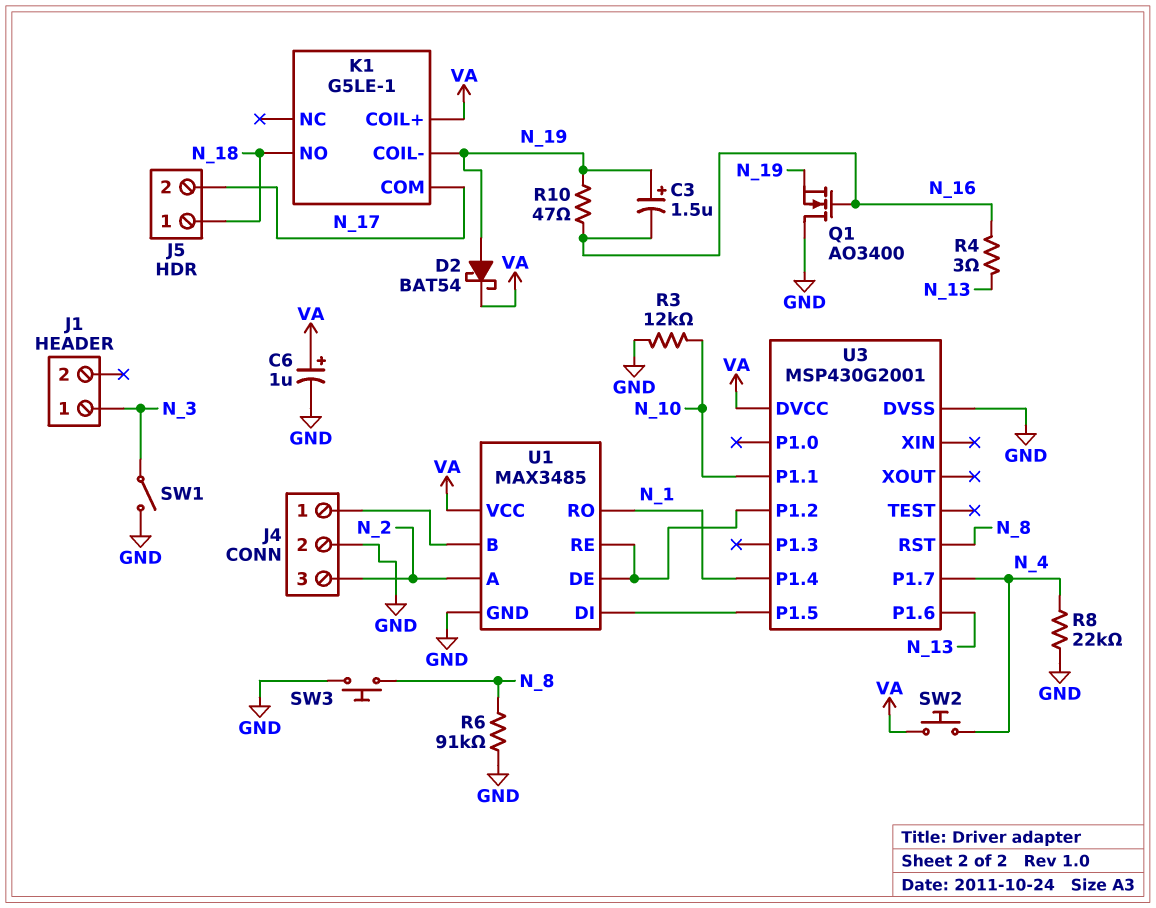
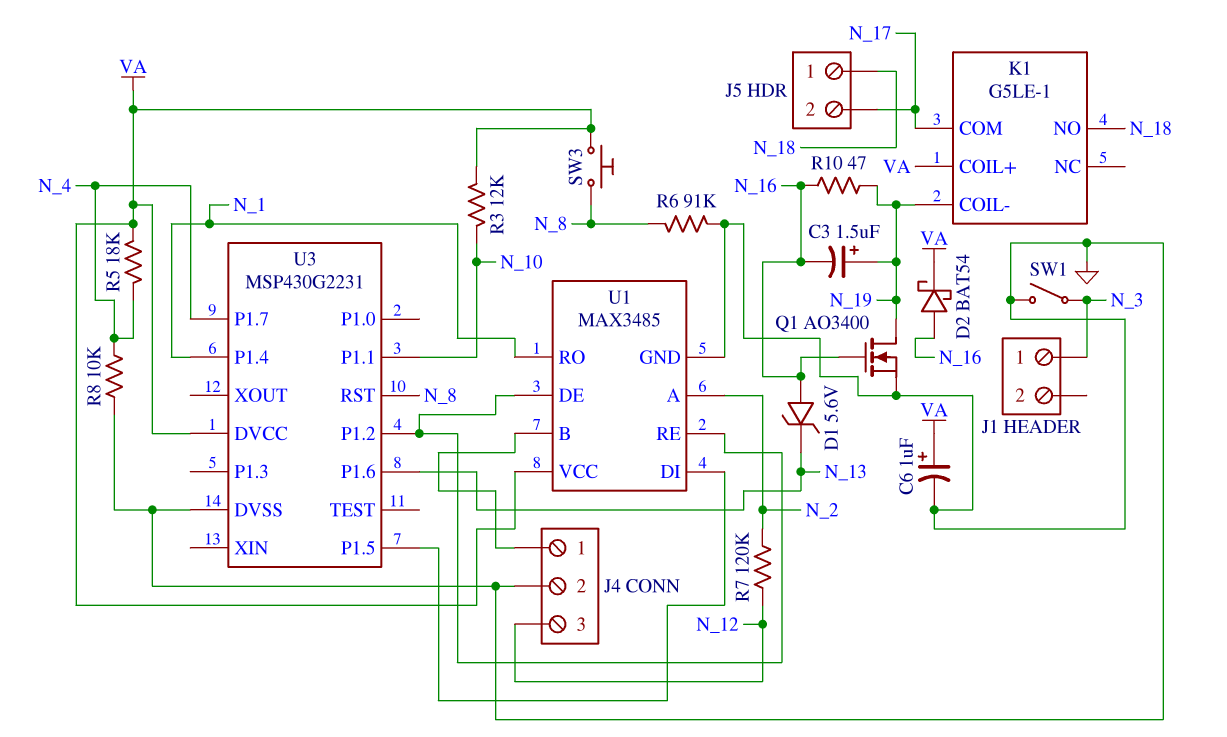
D1: none -> zener 5.6V (A N_16, K N_13)
D2: schottky BAT54 (A N_19, K VA) -> schottky BAT54 (A N_16, K VA)
J4 pin 3: N_2 -> N_12
Q1: NMOS AO3400 (G N_16, D GND, S N_19) -> NMOS AO3400 (G N_16, D N_19, S GND)
R3: 12k (GND, N_10) -> 12k (N_10, VA)
R4: 3 (N_13, N_16) -> none
R5: none -> 18k (N_4, VA)
R7: none -> 120k (N_2, N_12)
R8: 22k (GND, N_4) -> 10k (GND, N_4)
SW2: button (N_4, VA) -> none
SW3: button (GND, N_8) -> button (N_8, VA)
U3: MSP430G2001 -> MSP430G2231

